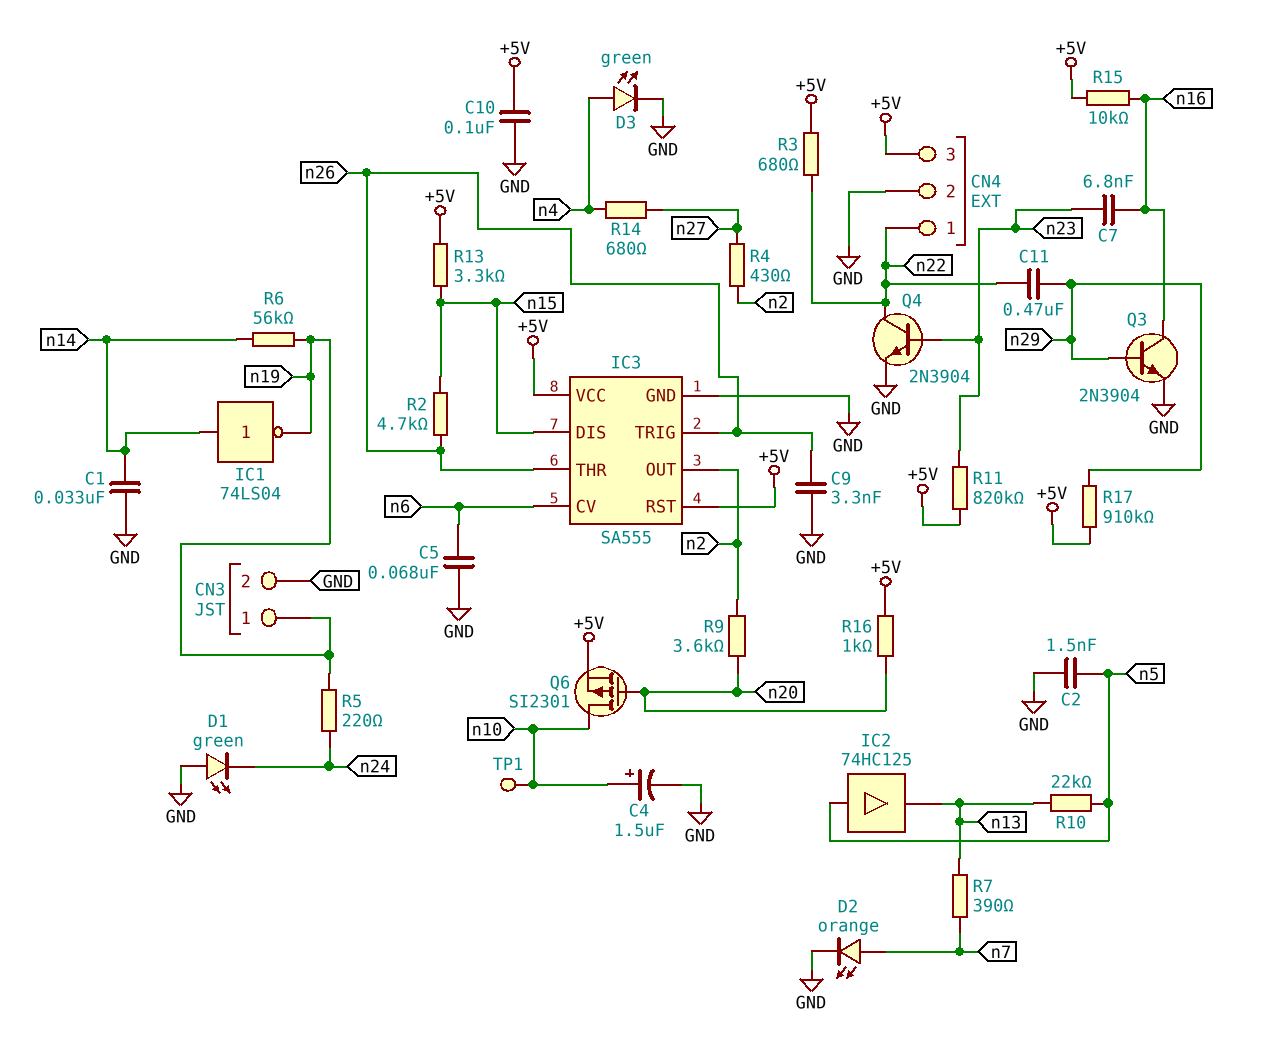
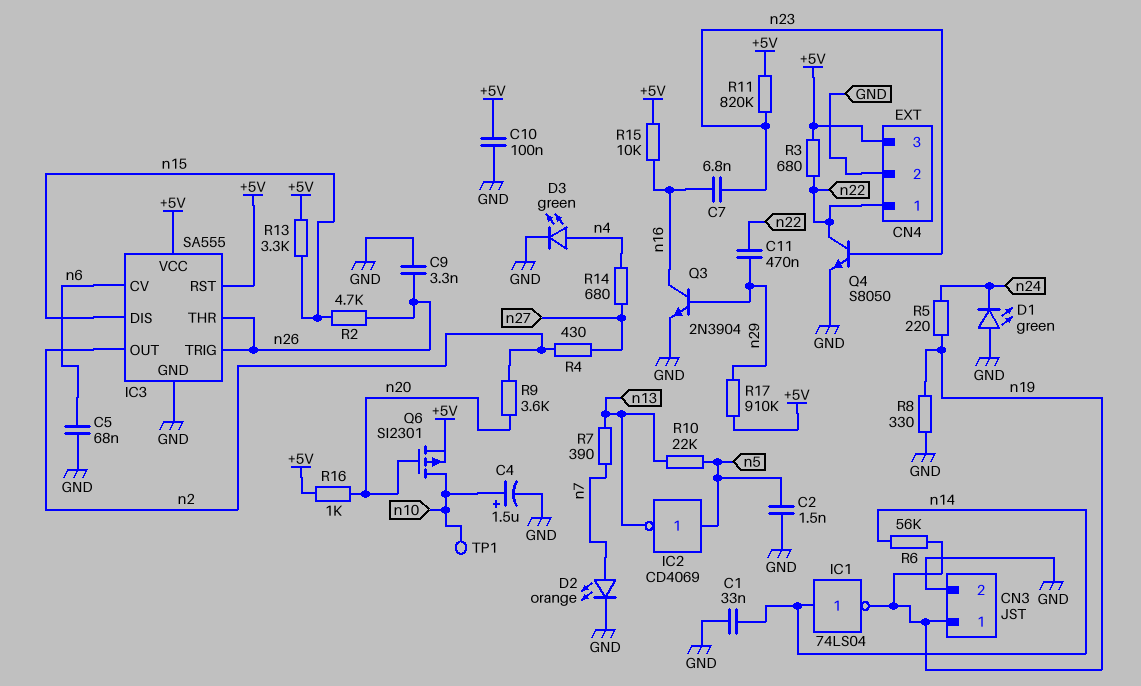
IC2: buffer 74HC125 (in n5, out n13) -> NOT CD4069 (in n5, out n13)
Q4: NPN 2N3904 (B n23, C n22, E GND) -> NPN S8050 (B n23, C n22, E GND)
R8: none -> 330 (GND, n19)

